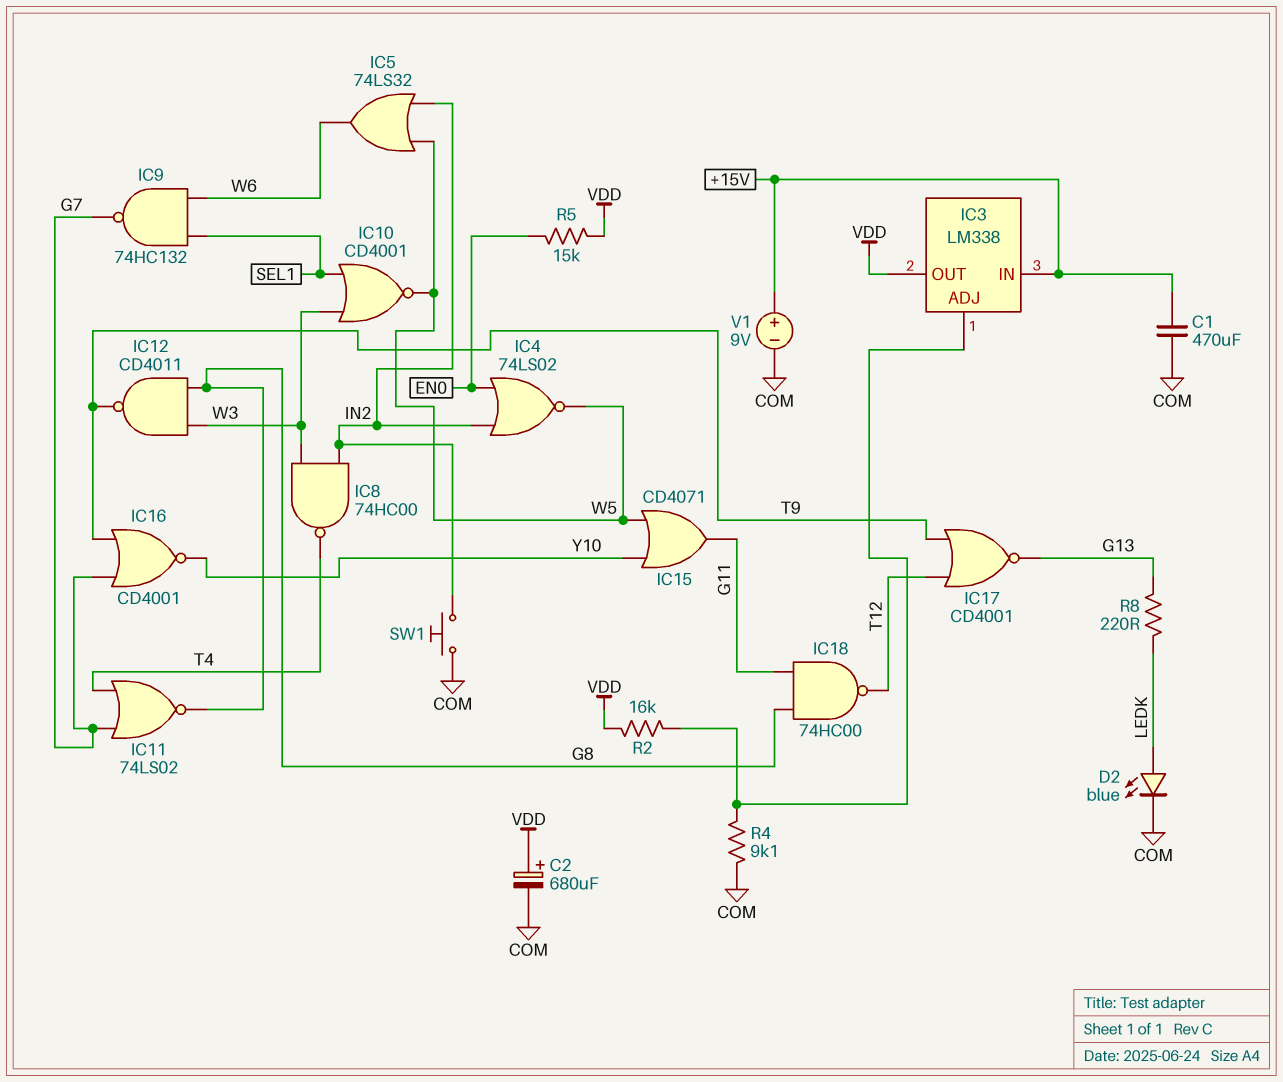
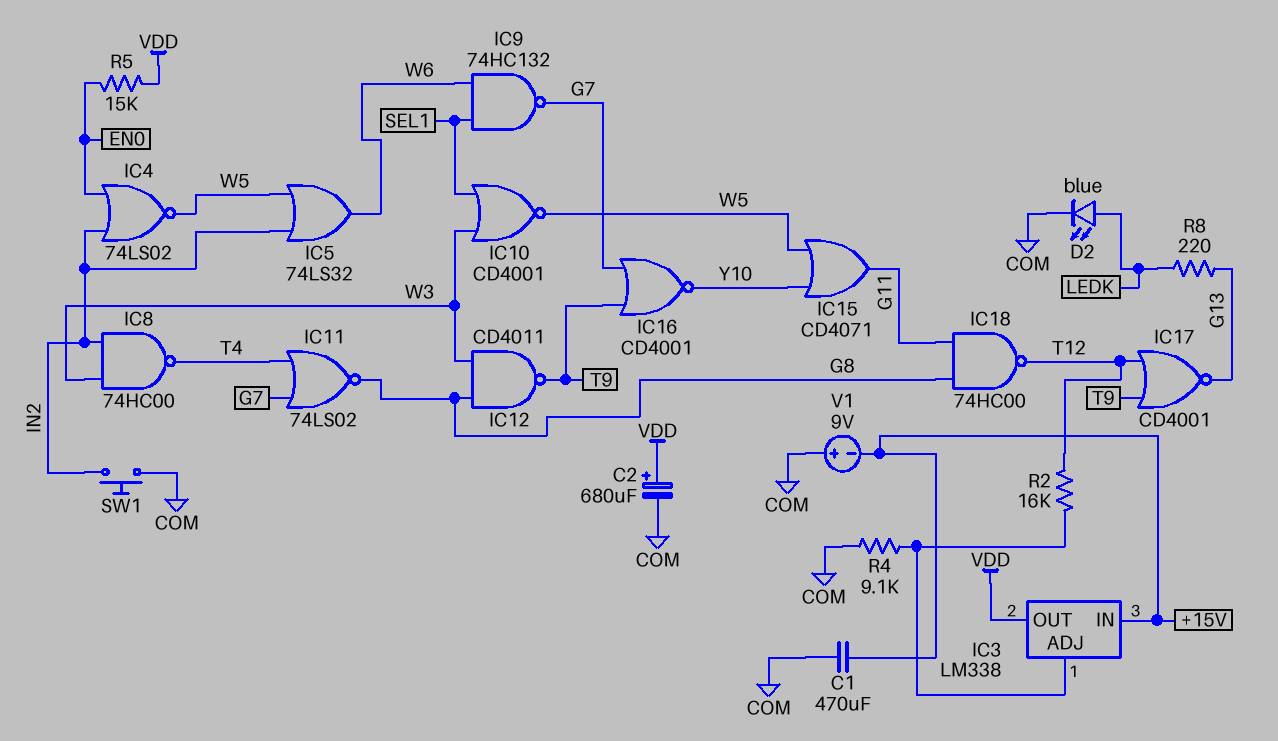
R2: 16k (IC3/ADJ, VDD) -> 16k (IC3/ADJ, T12)
V1: 9V (plus +15V, minus COM) -> 9V (plus COM, minus +15V)

